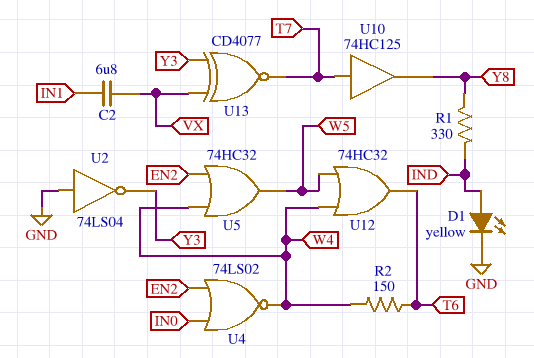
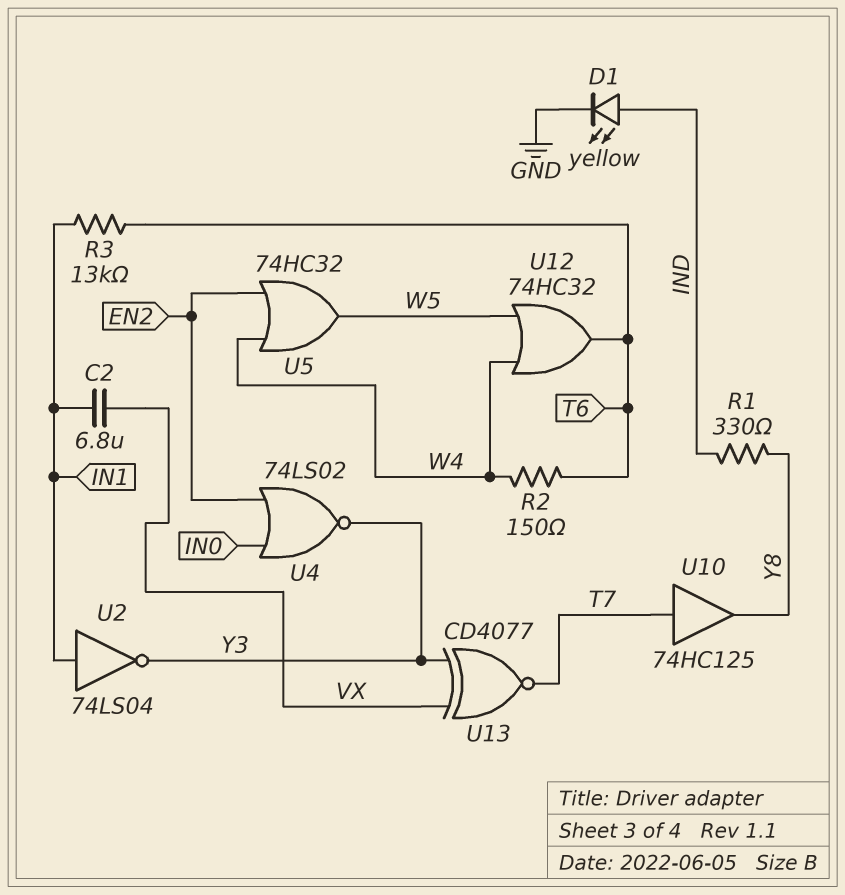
R3: none -> 13k (IN1, T6)
U2: NOT 74LS04 (in GND, out Y3) -> NOT 74LS04 (in IN1, out Y3)
U4: NOR 74LS02 (in EN2, in IN0, out W4) -> NOR 74LS02 (in EN2, in IN0, out Y3)

